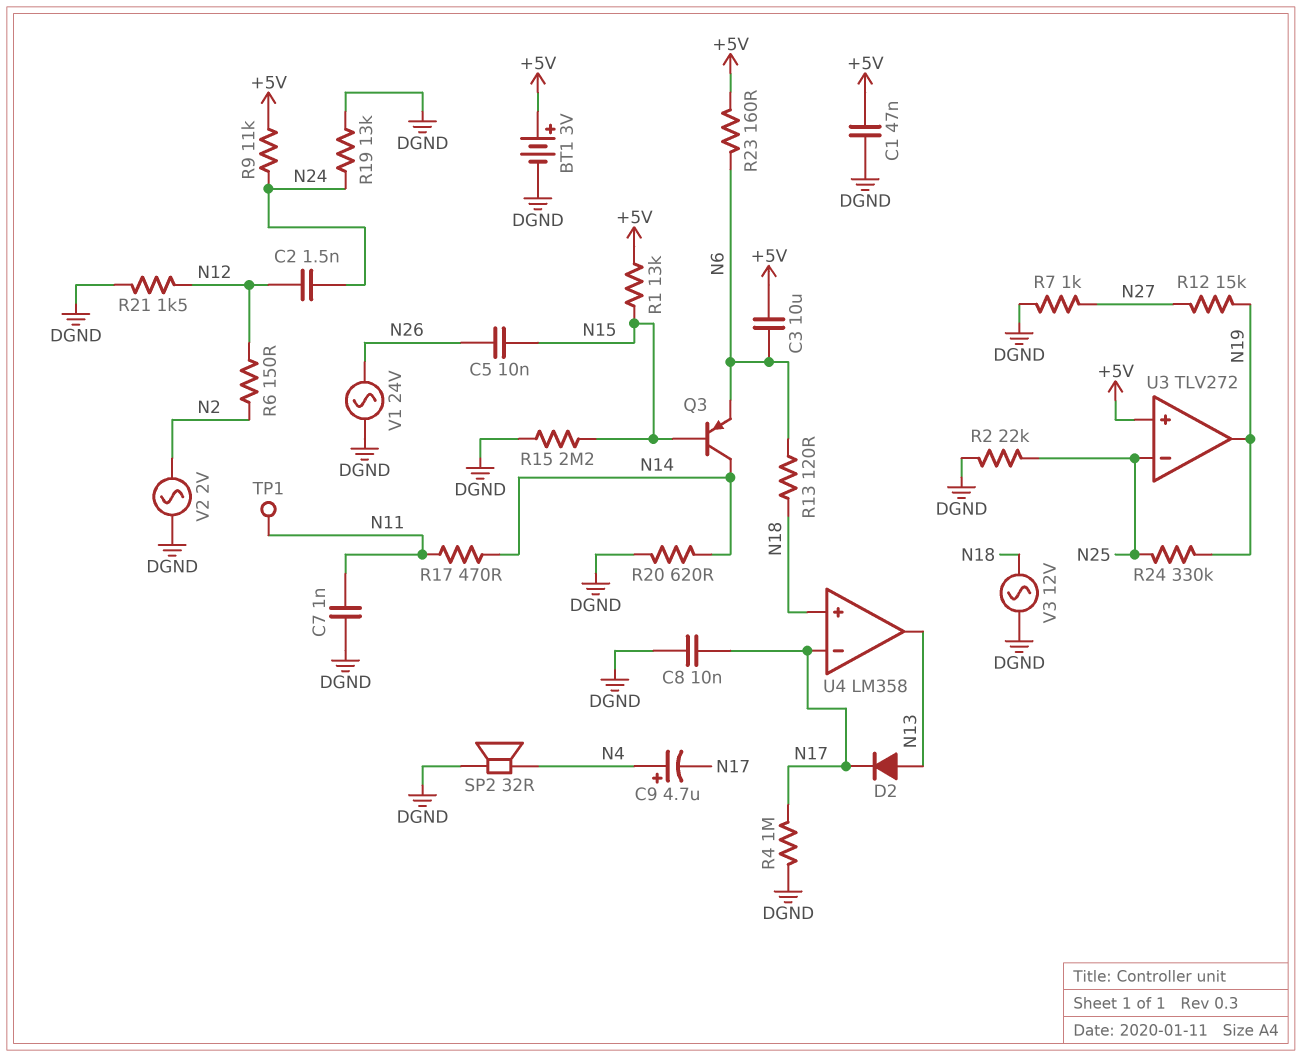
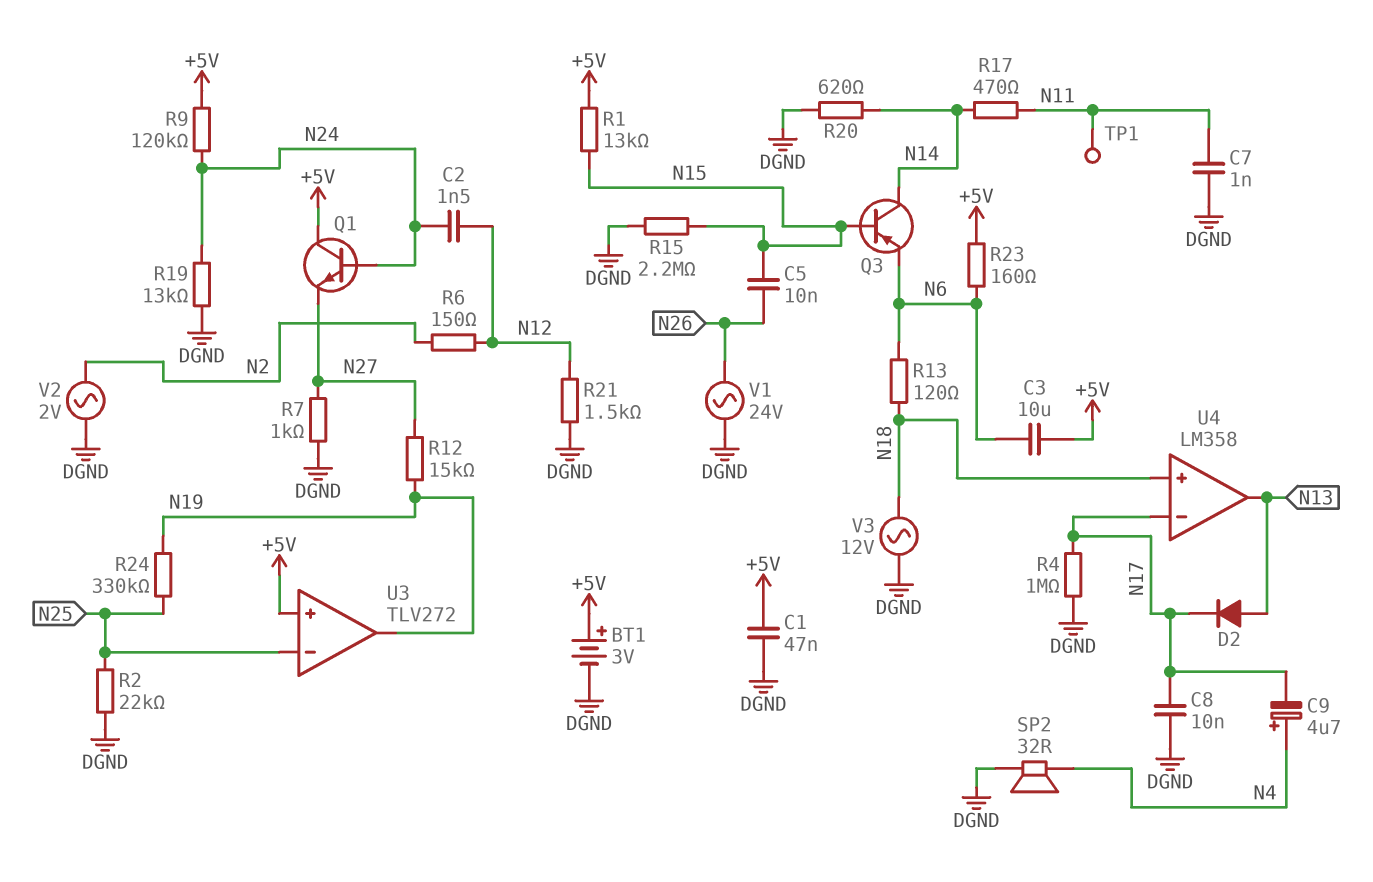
Q1: none -> NPN (B N24, C +5V, E N27)
R9: 11k (+5V, N24) -> 120k (+5V, N24)

